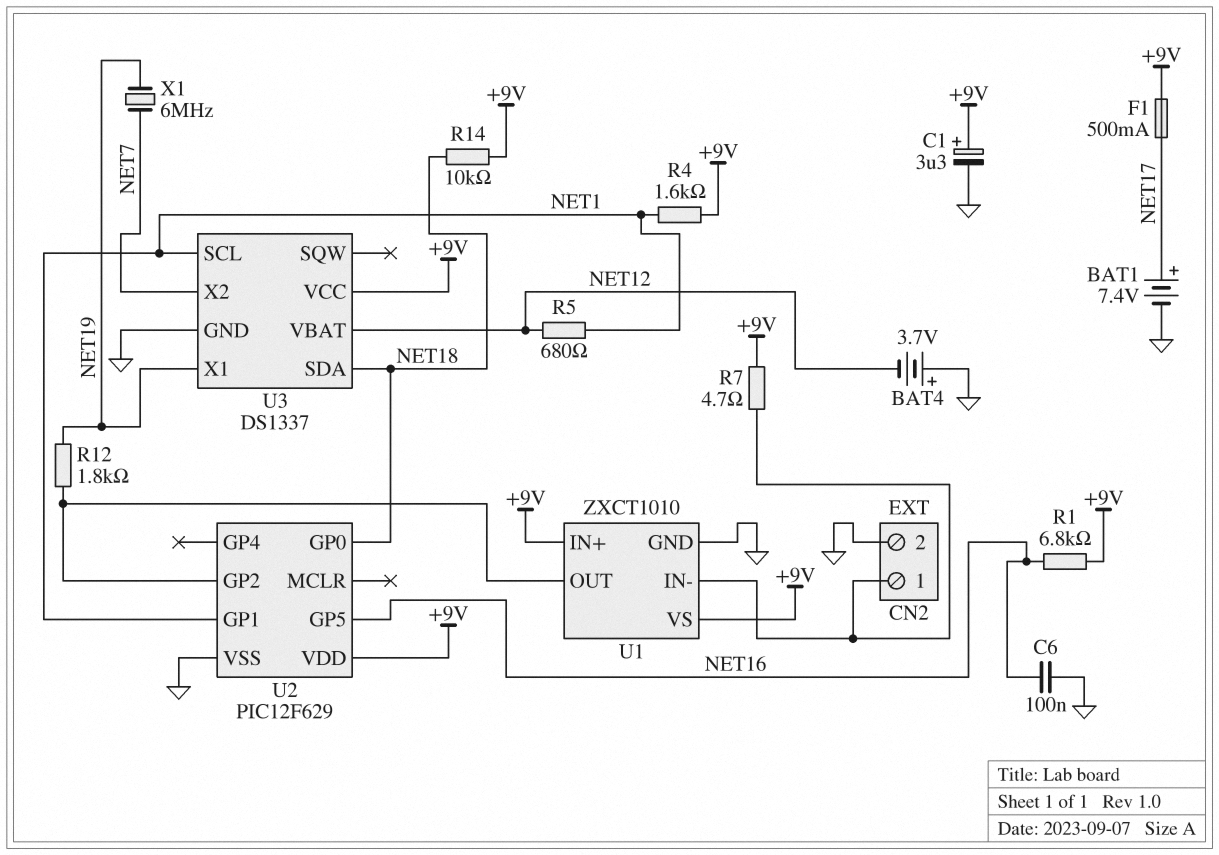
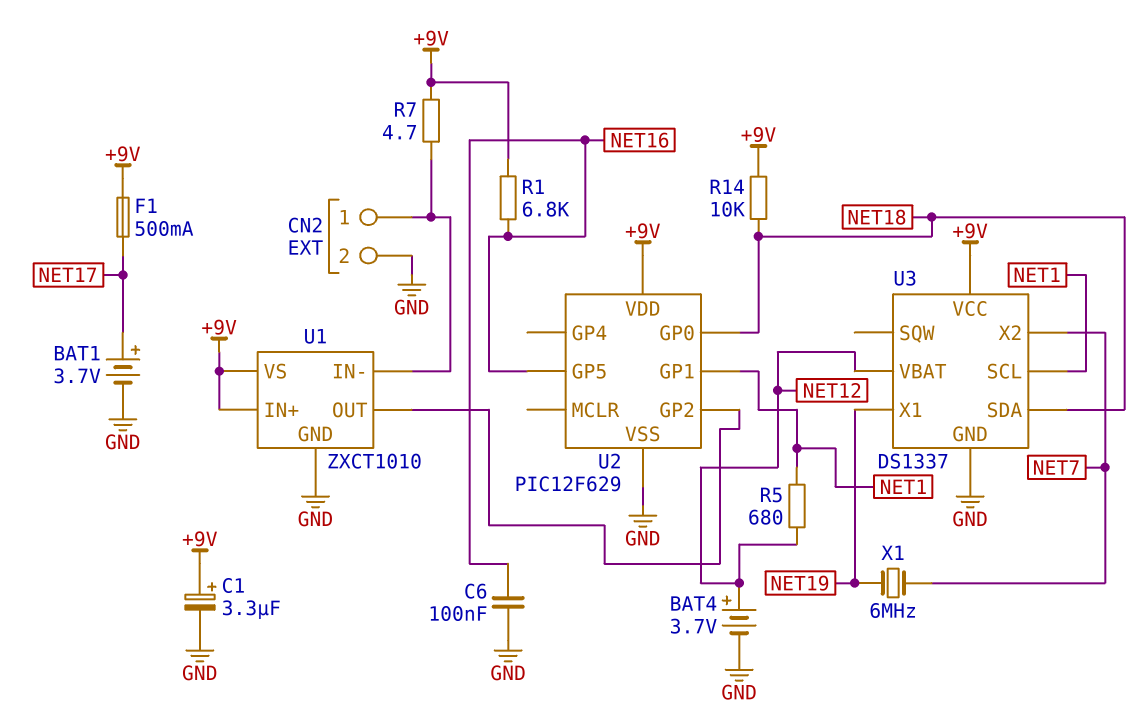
BAT1: 7.4V (plus NET17, minus GND) -> 3.7V (plus NET17, minus GND)
BAT4: 3.7V (plus GND, minus NET12) -> 3.7V (plus NET12, minus GND)
R4: 1.6k (+9V, NET1) -> none
R12: 1.8k (NET19, U1/OUT) -> none

